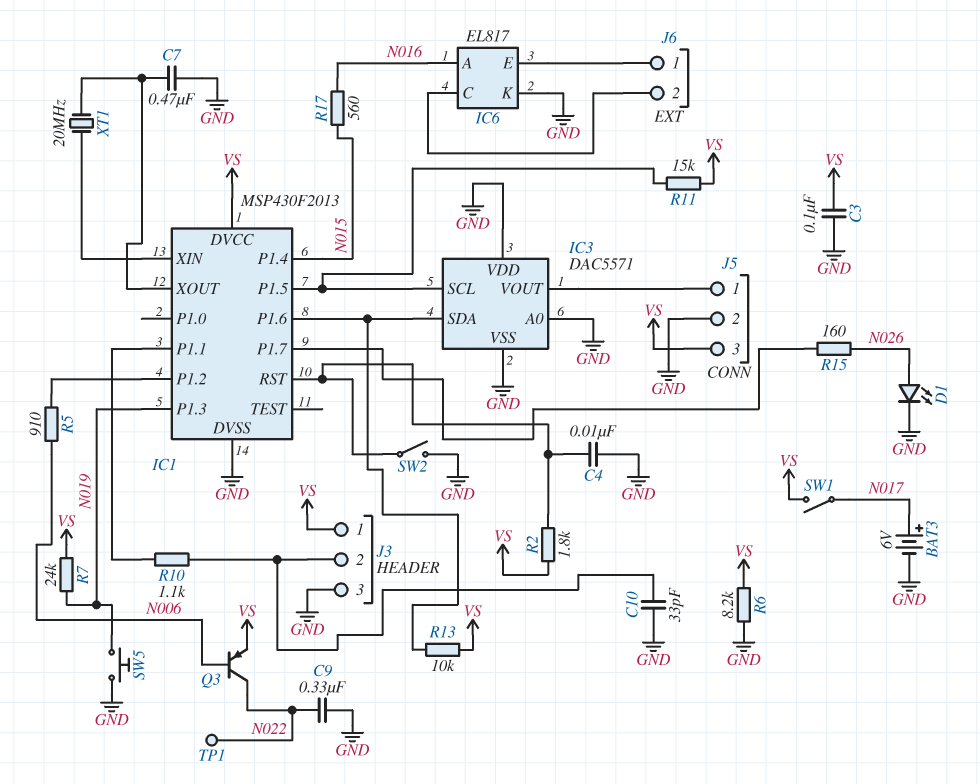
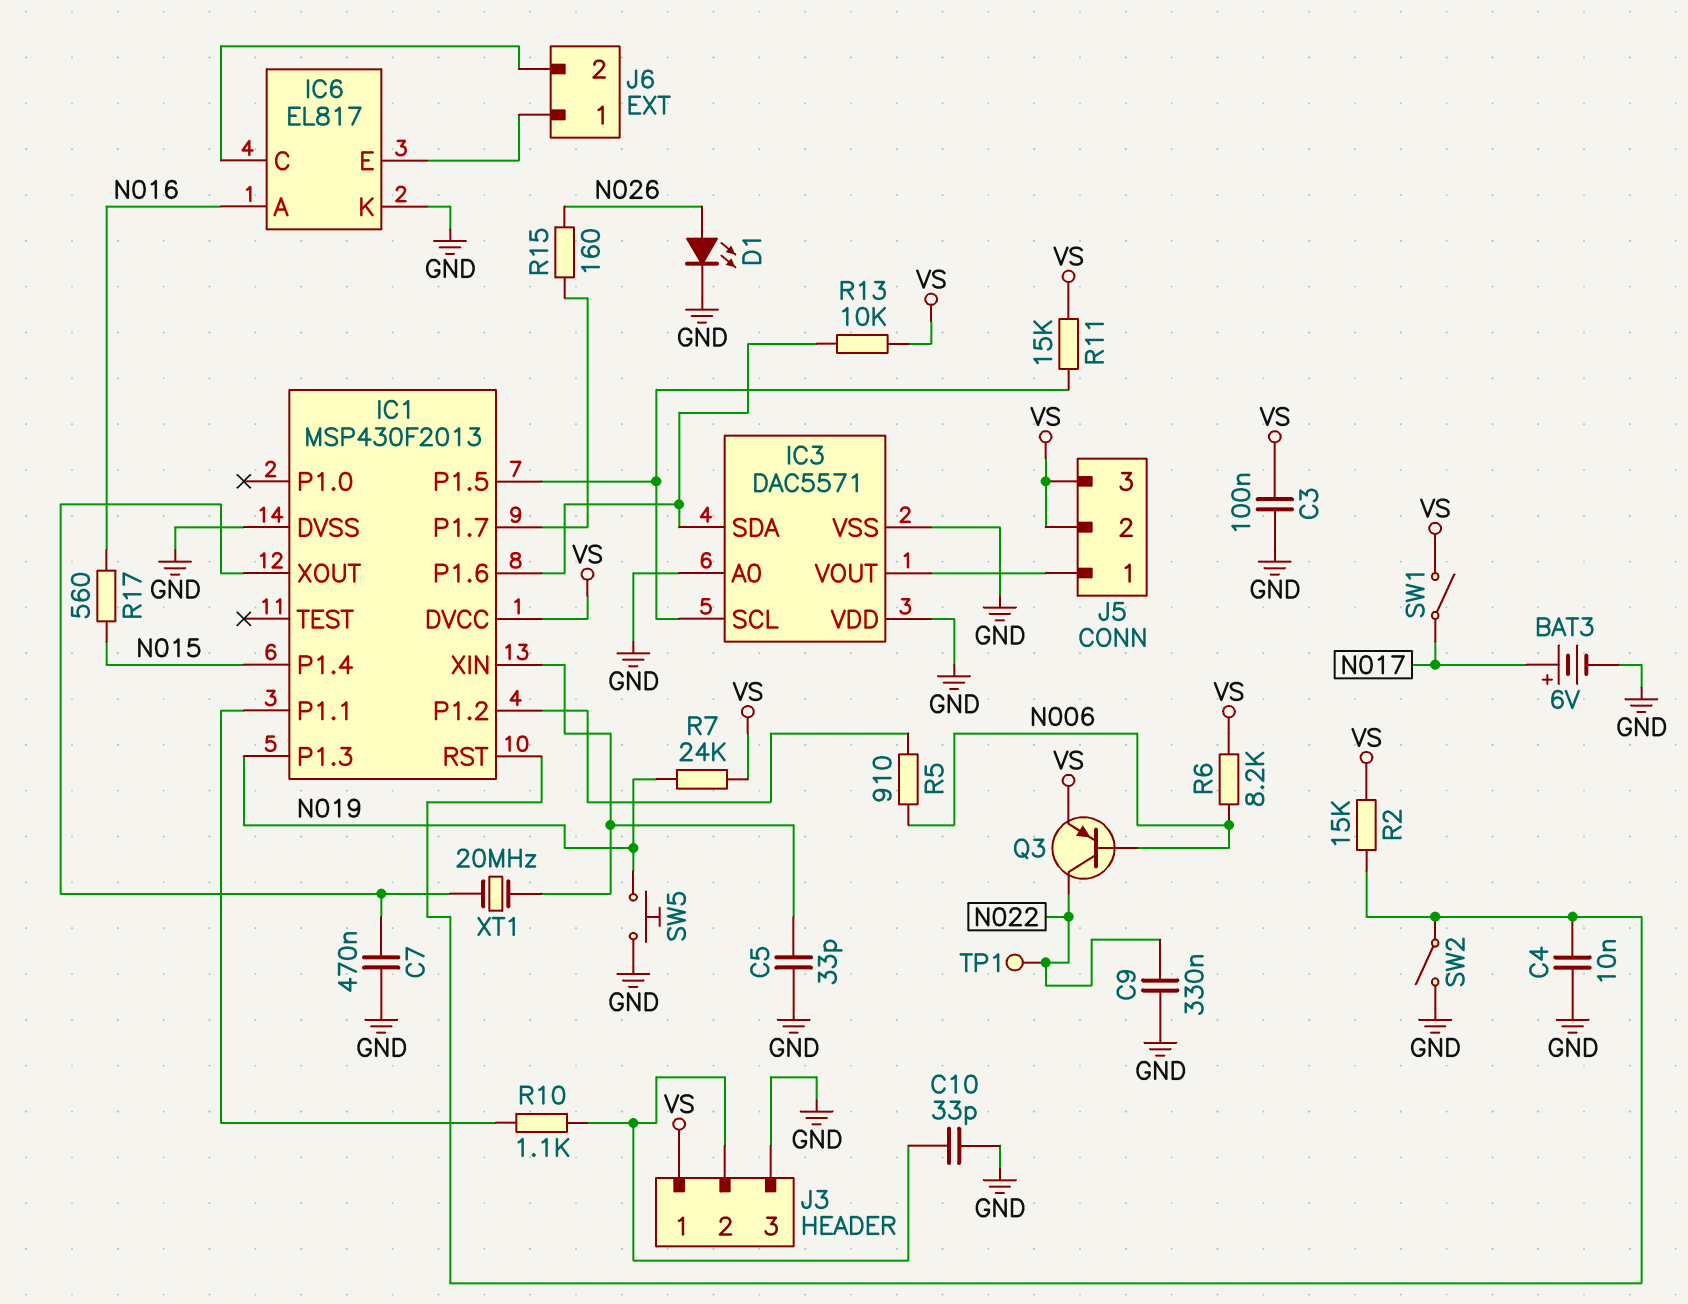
C5: none -> 33pF (GND, IC1/XIN)
J5 pin 2: GND -> VS
R2: 1.8k (IC1/RST, VS) -> 15k (IC1/RST, VS)
R6: 8.2k (GND, VS) -> 8.2k (N006, VS)

